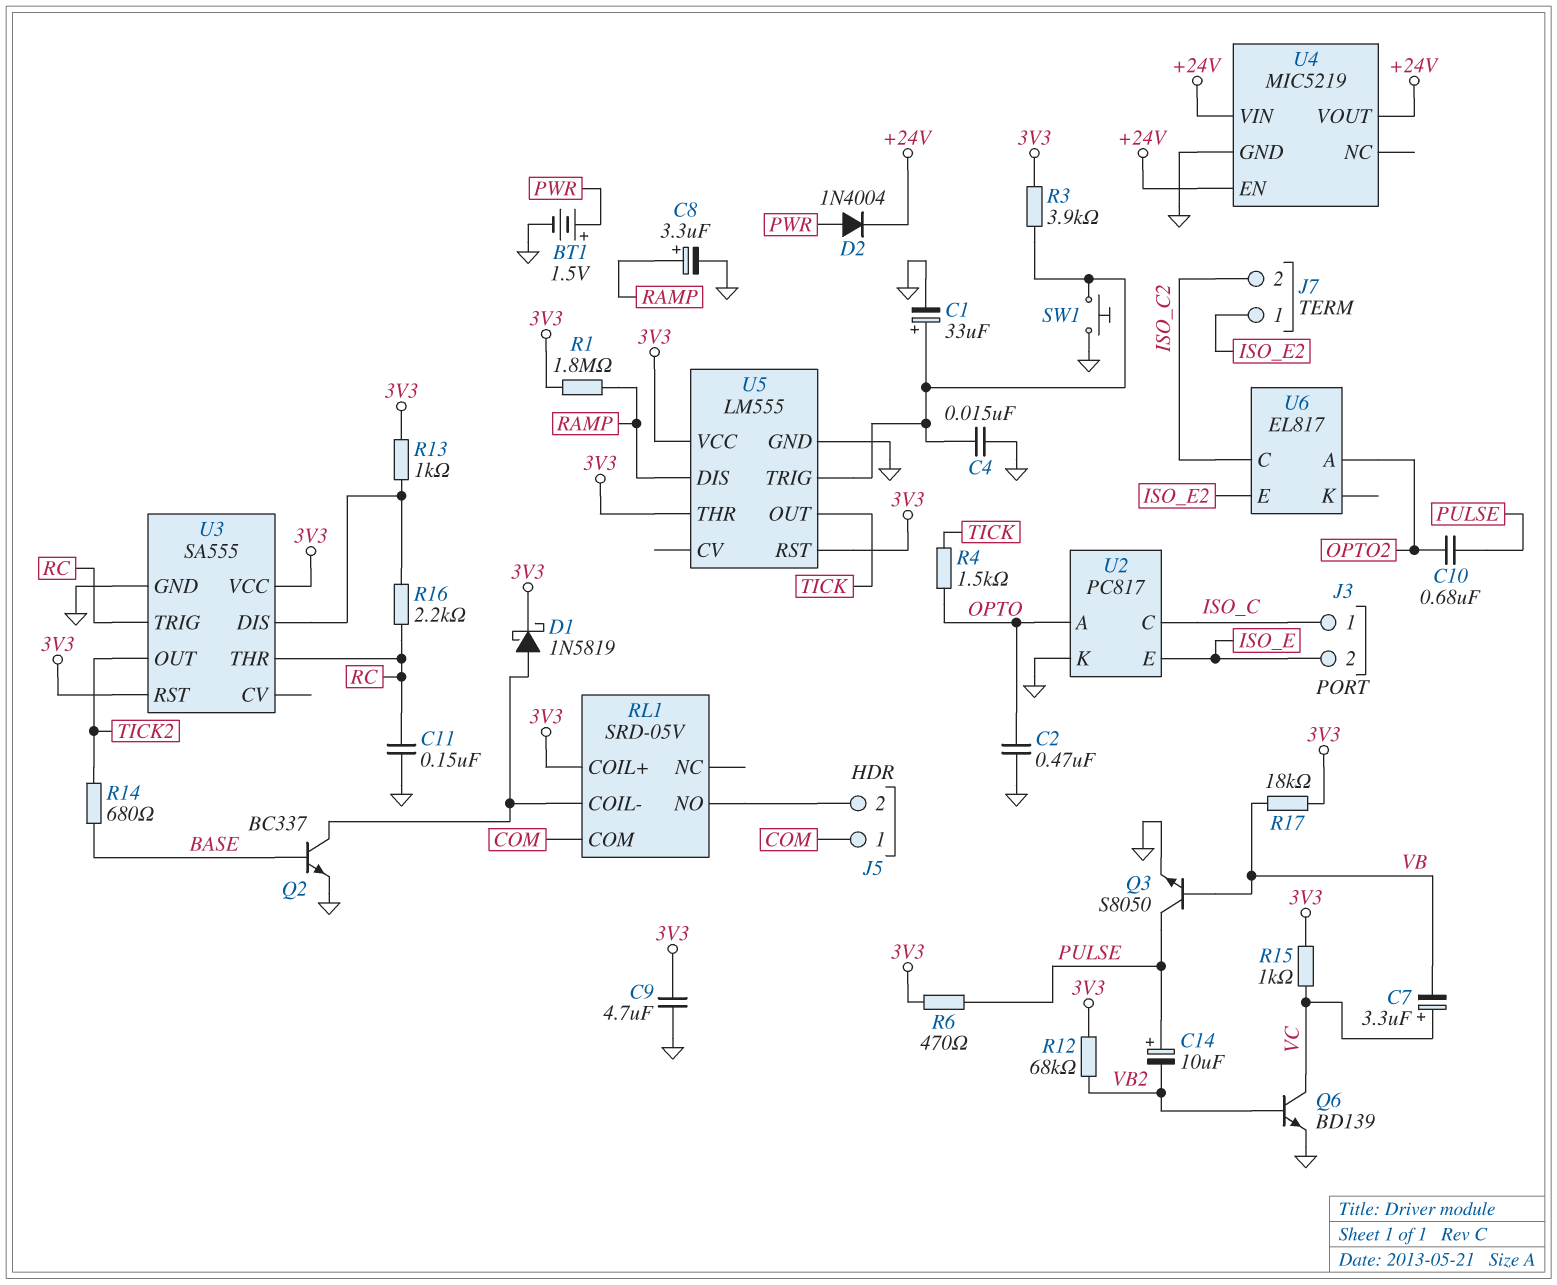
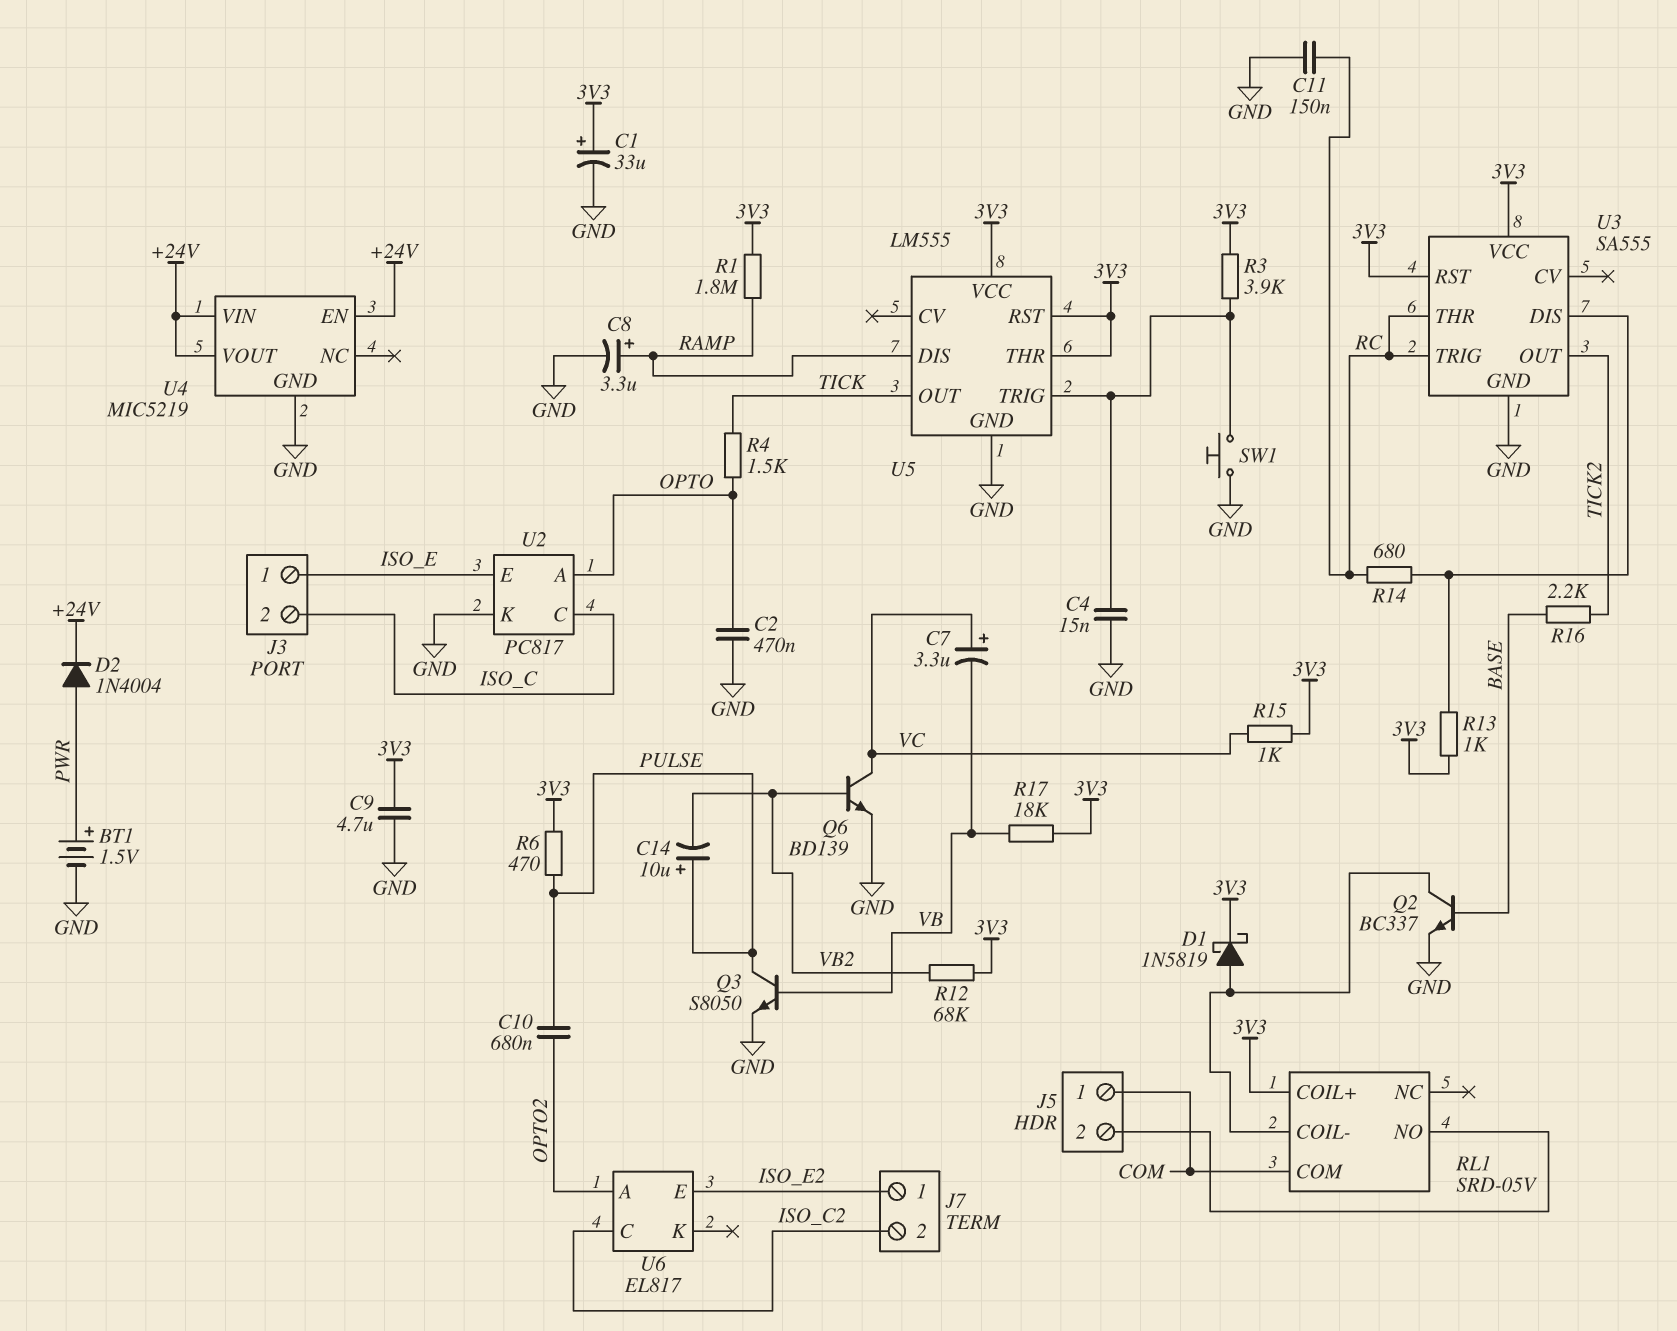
C1: 33uF (plus U5/TRIG, minus GND) -> 33uF (plus 3V3, minus GND)
J3 pin 1: ISO_C -> ISO_E
J3 pin 2: ISO_E -> ISO_C
R14: 680 (BASE, TICK2) -> 680 (RC, U3/DIS)
R16: 2.2k (RC, U3/DIS) -> 2.2k (BASE, TICK2)

